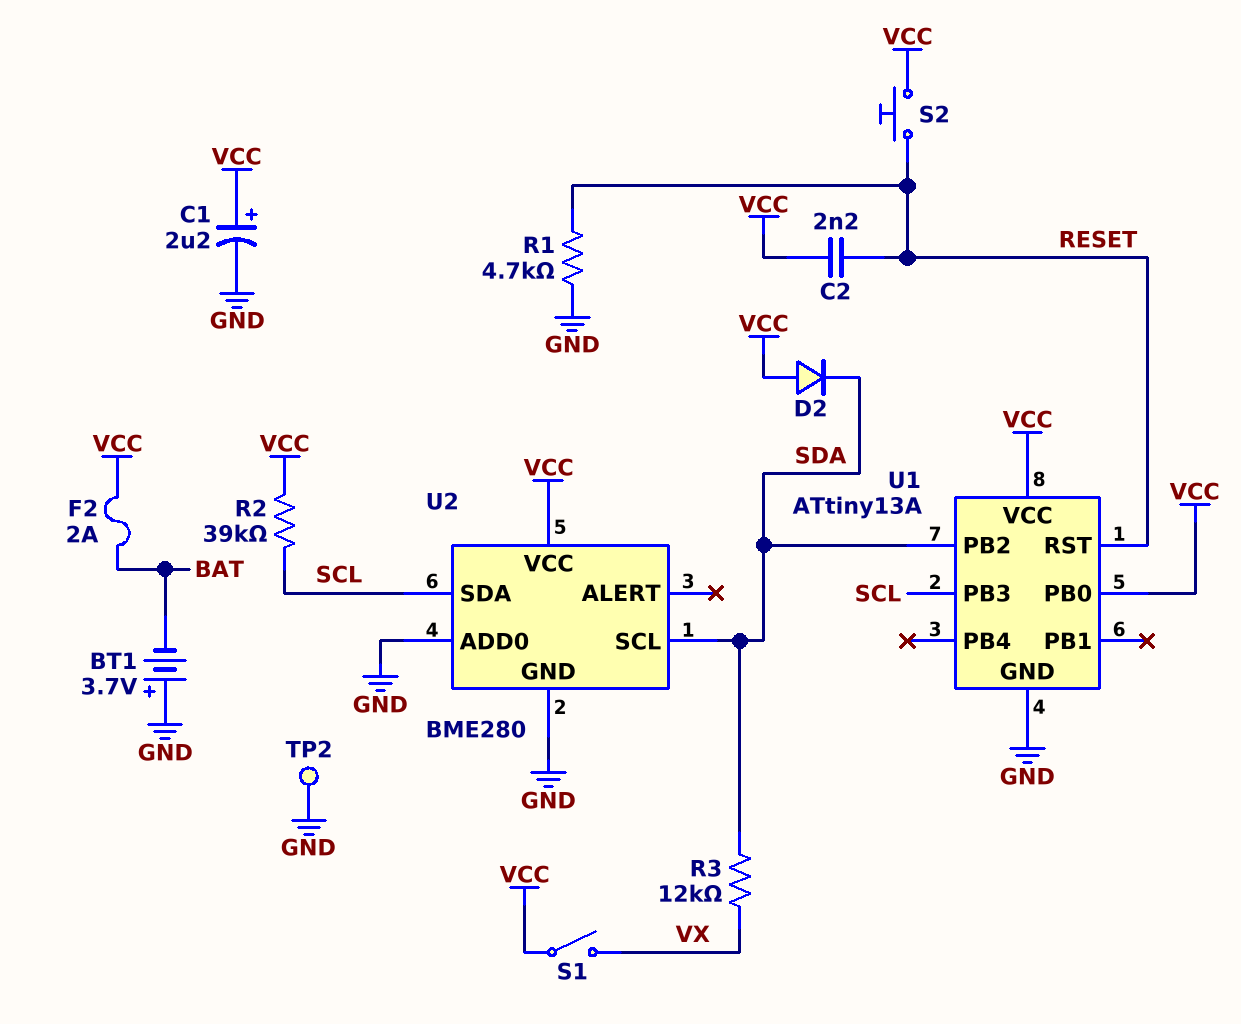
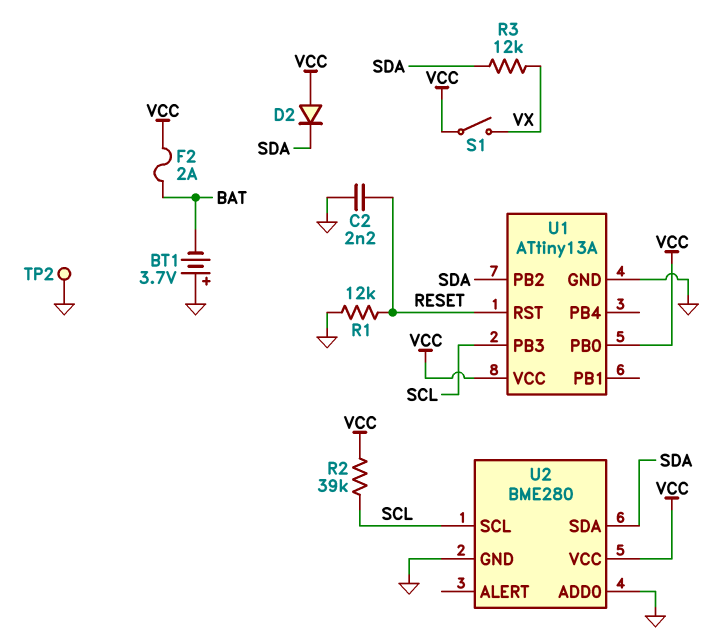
C1: 2.2uF (plus VCC, minus GND) -> none
C2: 2.2nF (RESET, VCC) -> 2.2nF (GND, RESET)
R1: 4.7k (GND, RESET) -> 12k (GND, RESET)
S2: button (RESET, VCC) -> none
U2 pin SCL: SDA -> SCL
U2 pin SDA: SCL -> SDA

